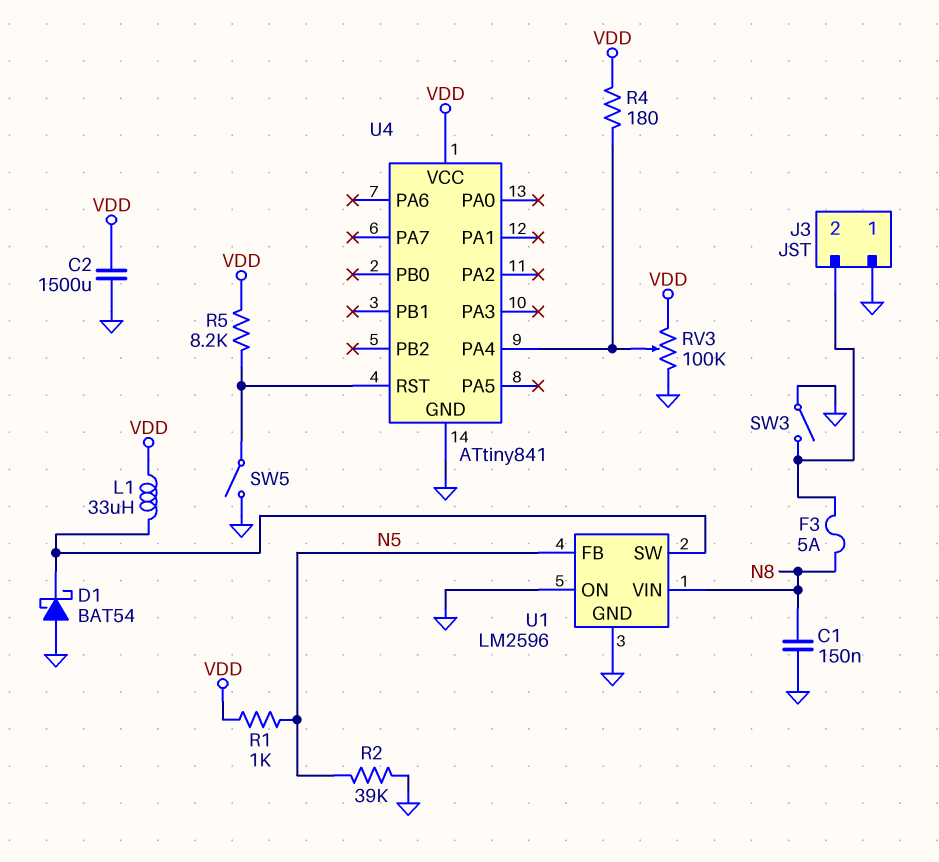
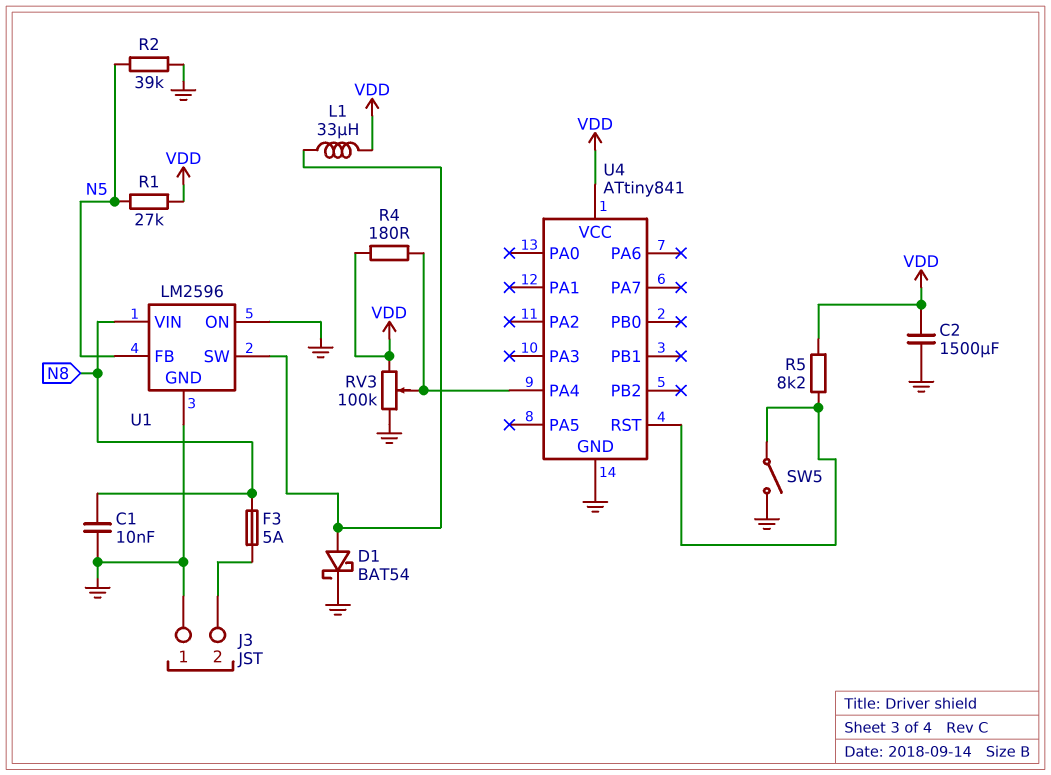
C1: 150nF (GND, N8) -> 10nF (GND, N8)
D1: schottky BAT54 (A GND, K U1/SW) -> schottky BAT54 (A U1/SW, K GND)
R1: 1k (N5, VDD) -> 27k (N5, VDD)
SW3: switch (GND, J3/2) -> none

